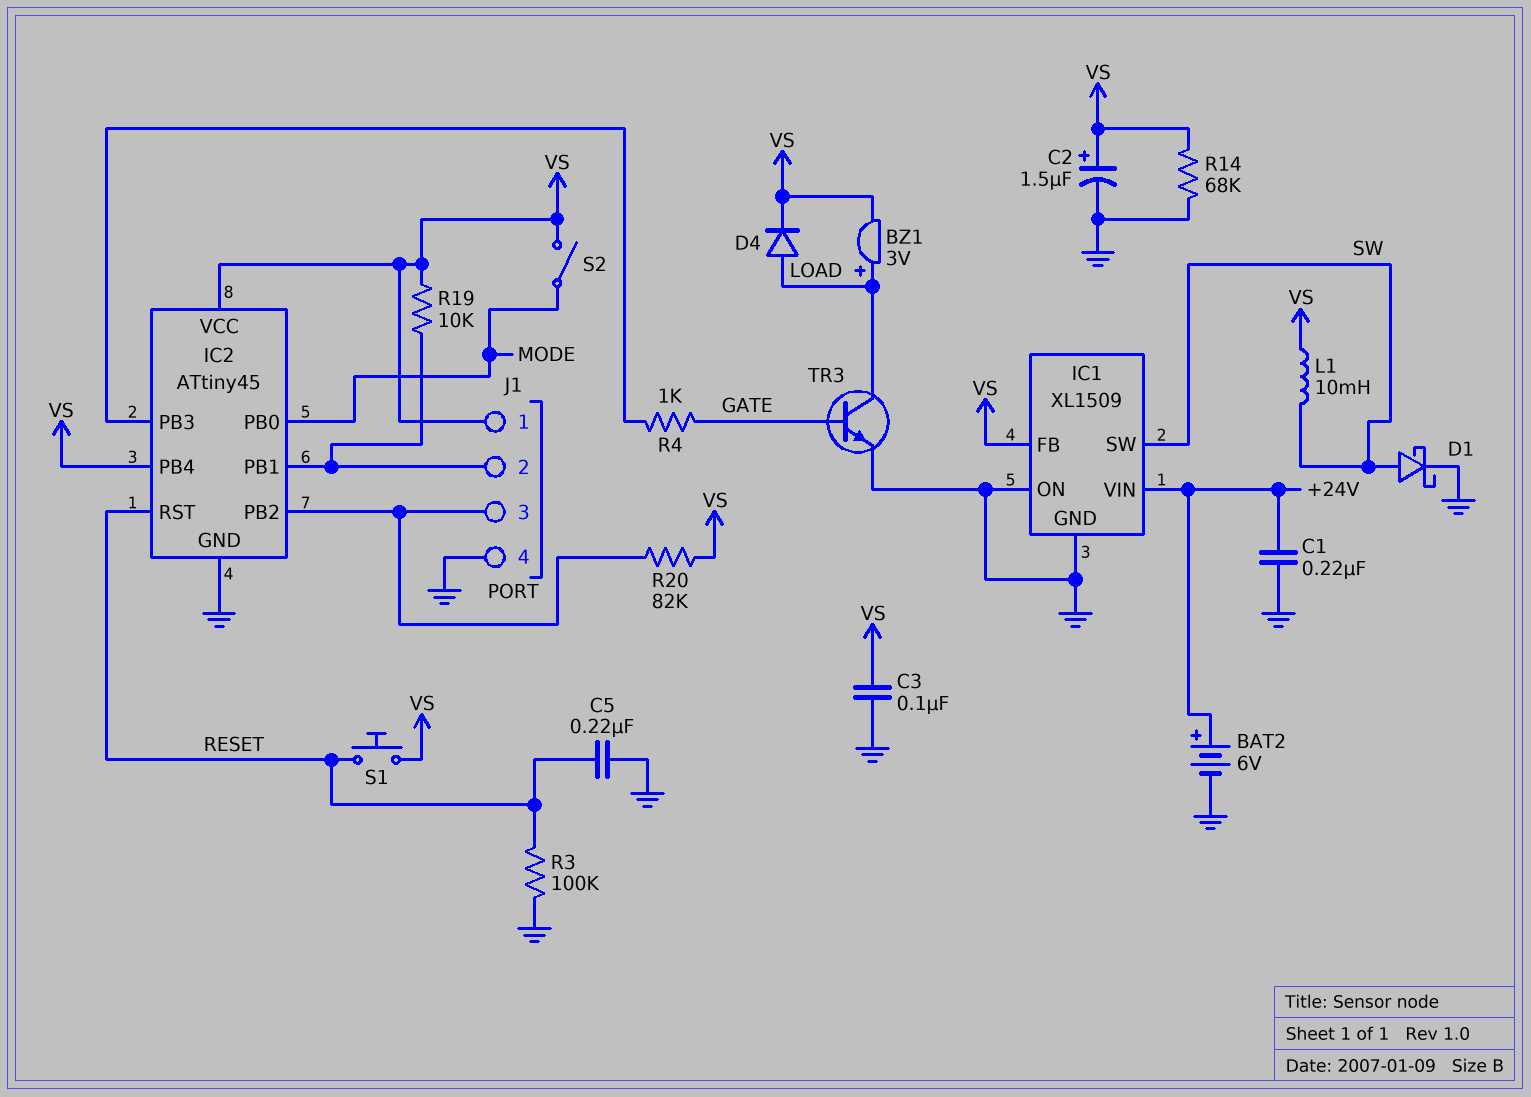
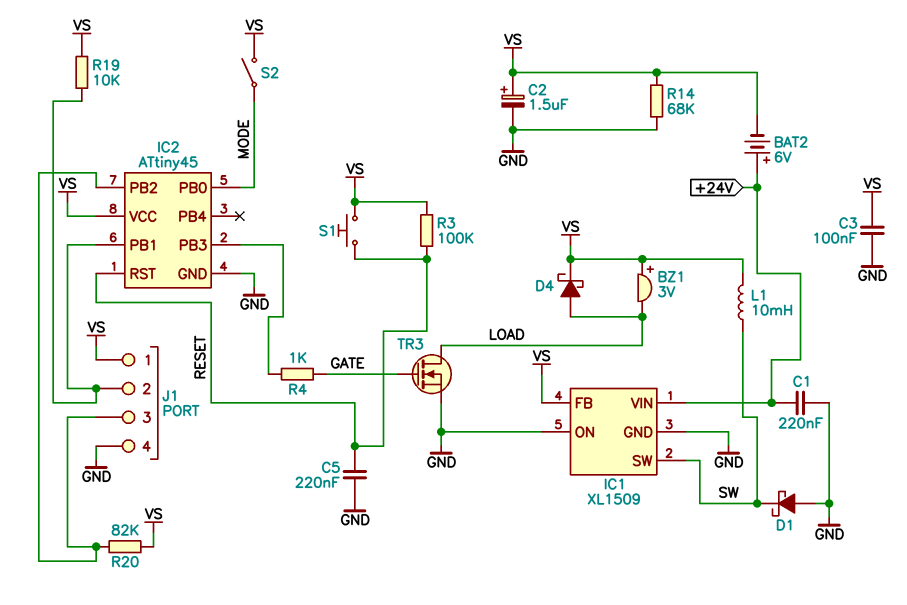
BAT2: 6V (plus +24V, minus GND) -> 6V (plus +24V, minus VS)
BZ1: buzzer 3V (plus LOAD, minus VS) -> buzzer 3V (plus VS, minus LOAD)
D1: schottky (A SW, K GND) -> schottky (A GND, K SW)
D4: diode (A LOAD, K VS) -> schottky (A LOAD, K VS)
IC2 pin PB4: VS -> none
R3: 100k (GND, RESET) -> 100k (RESET, VS)
TR3: NPN (B GATE, C LOAD, E GND) -> NMOS (G GATE, D LOAD, S GND)

